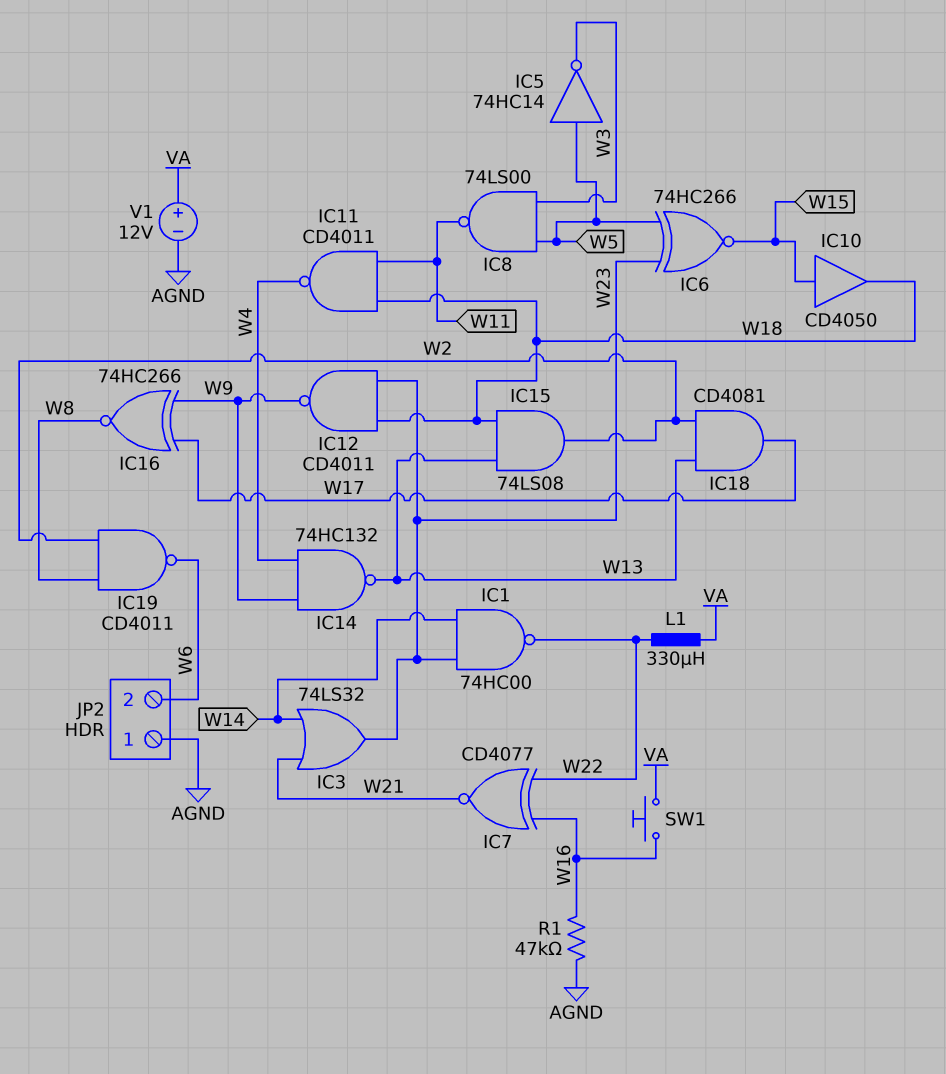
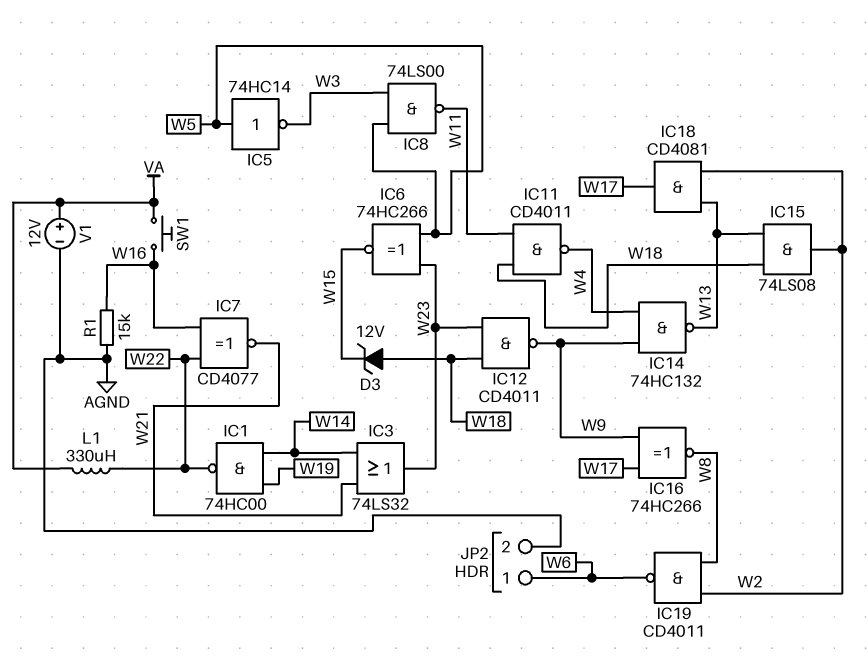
D3: none -> zener 12V (A W18, K W15)
IC1: NAND 74HC00 (in W14, in W23, out W22) -> NAND 74HC00 (in W14, in W19, out W22)
IC10: buffer CD4050 (in W15, out W18) -> none
JP2 pin 1: AGND -> W6
JP2 pin 2: W6 -> AGND
R1: 47k (AGND, W16) -> 15k (AGND, W16)

